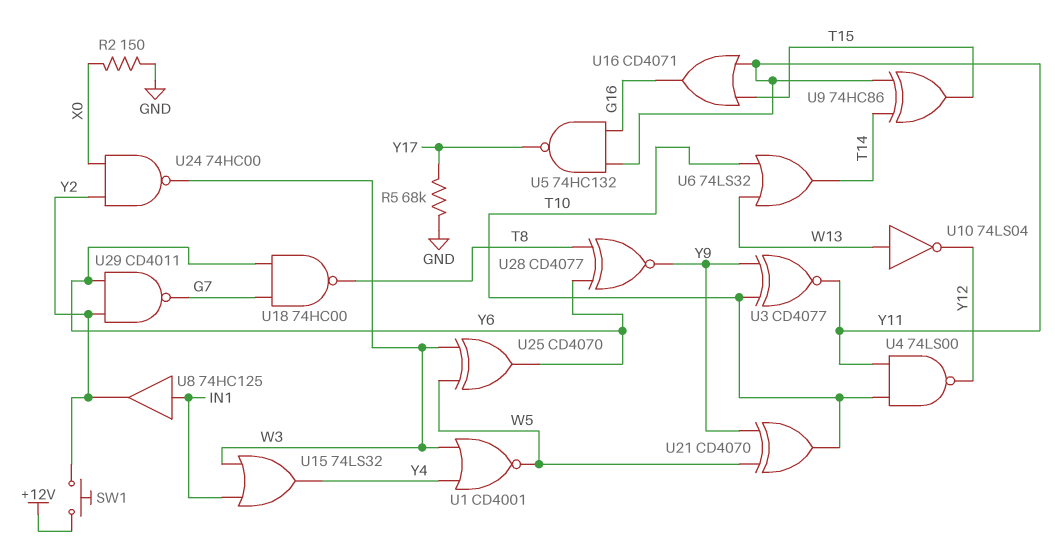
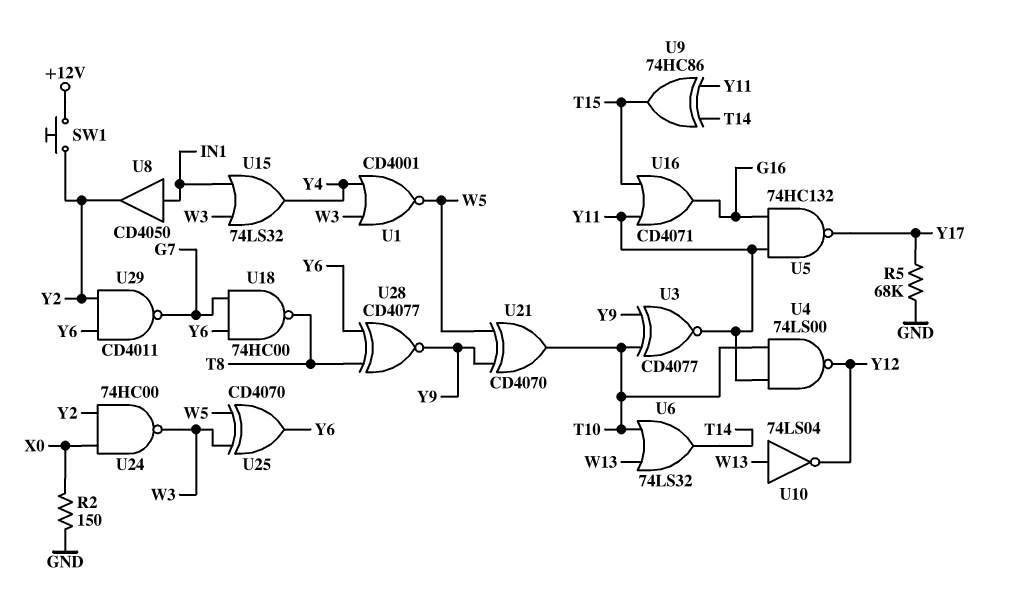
U8: buffer 74HC125 (in IN1, out Y2) -> buffer CD4050 (in IN1, out Y2)

